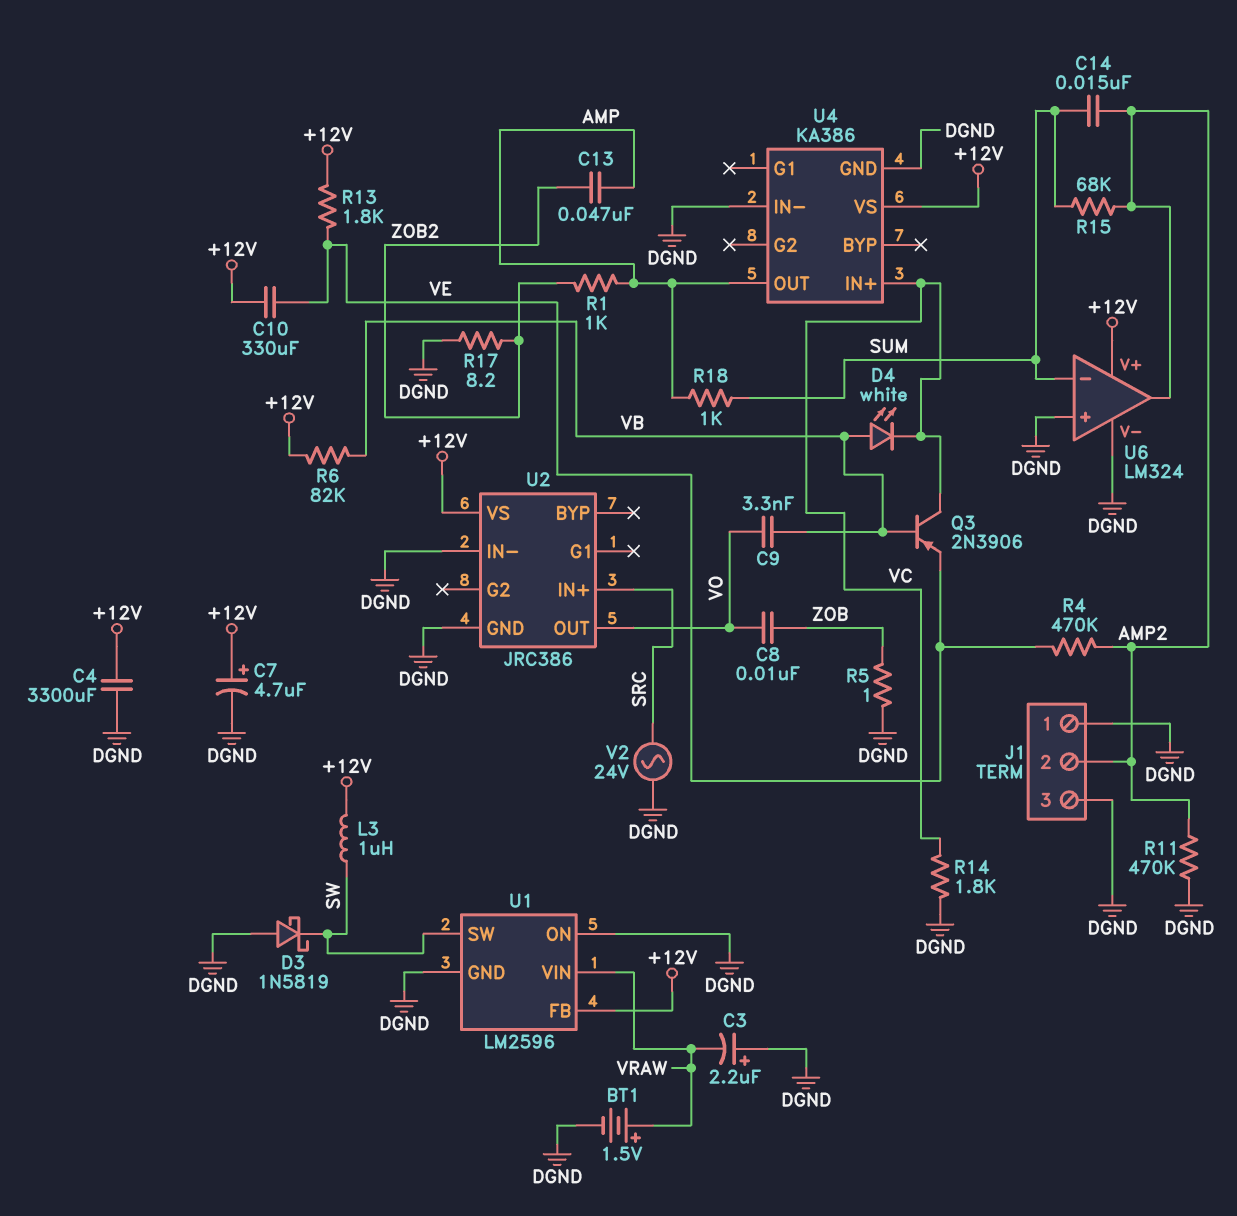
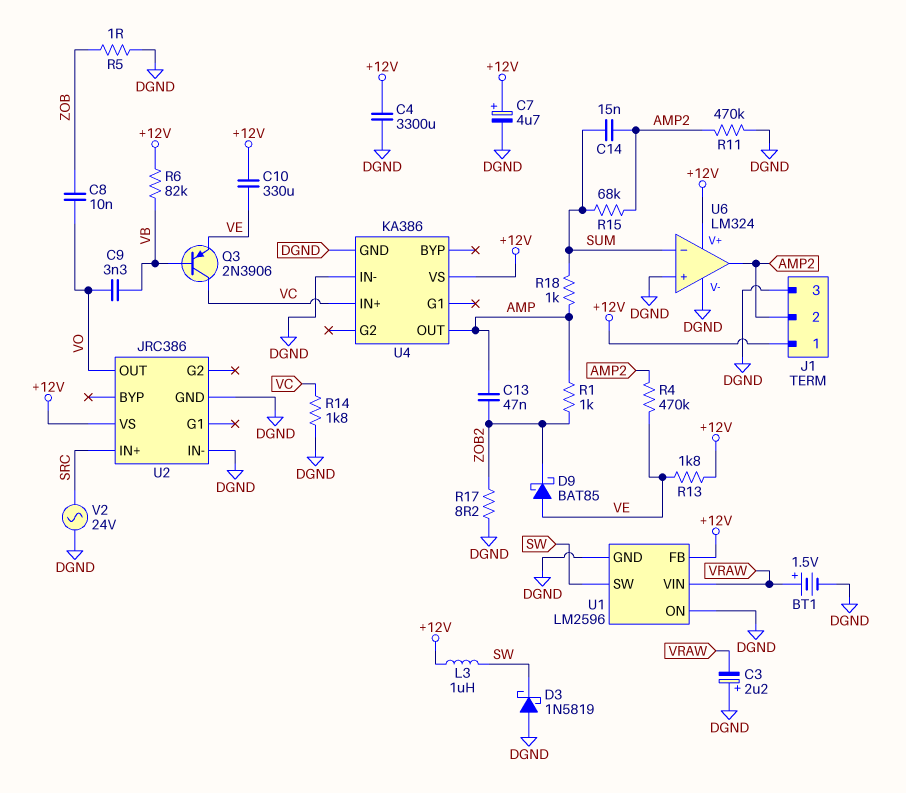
D4: LED white (A VB, K VC) -> none
D9: none -> schottky BAT85 (A VE, K ZOB2)
J1 pin 1: DGND -> +12V

